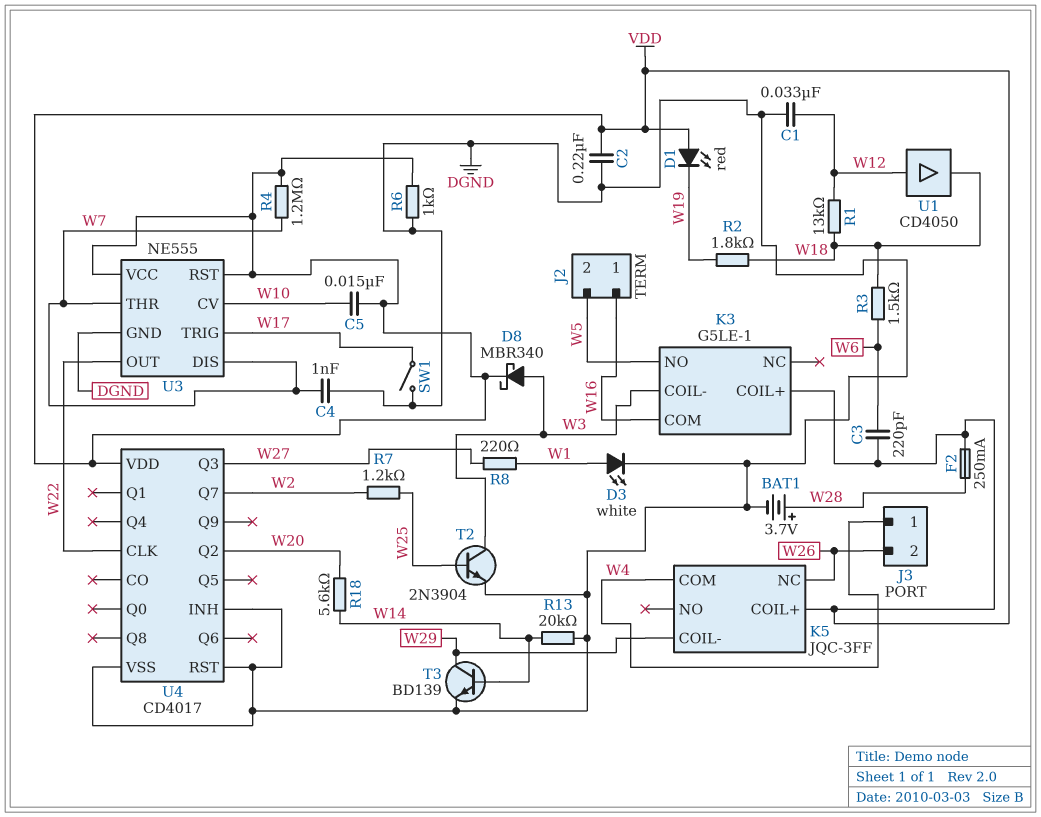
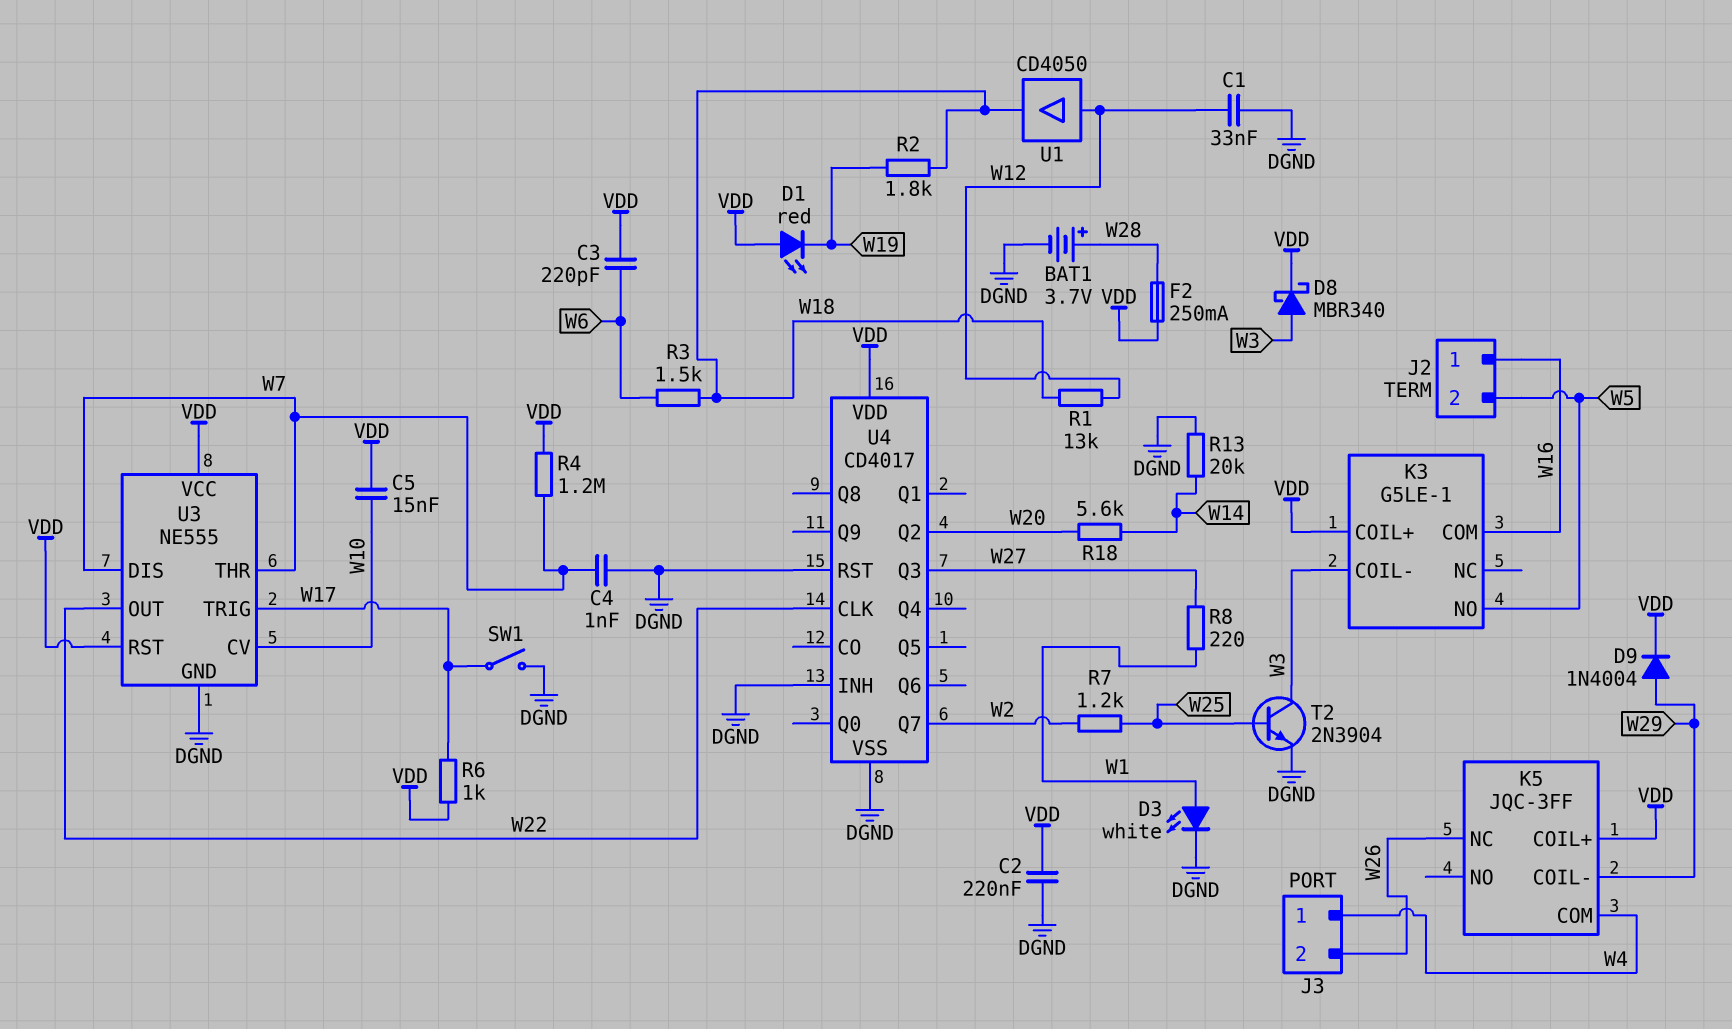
D9: none -> diode 1N4004 (A W29, K VDD)
R6: 1k (DGND, VDD) -> 1k (VDD, W17)
T3: NPN BD139 (B W14, C W29, E DGND) -> none

